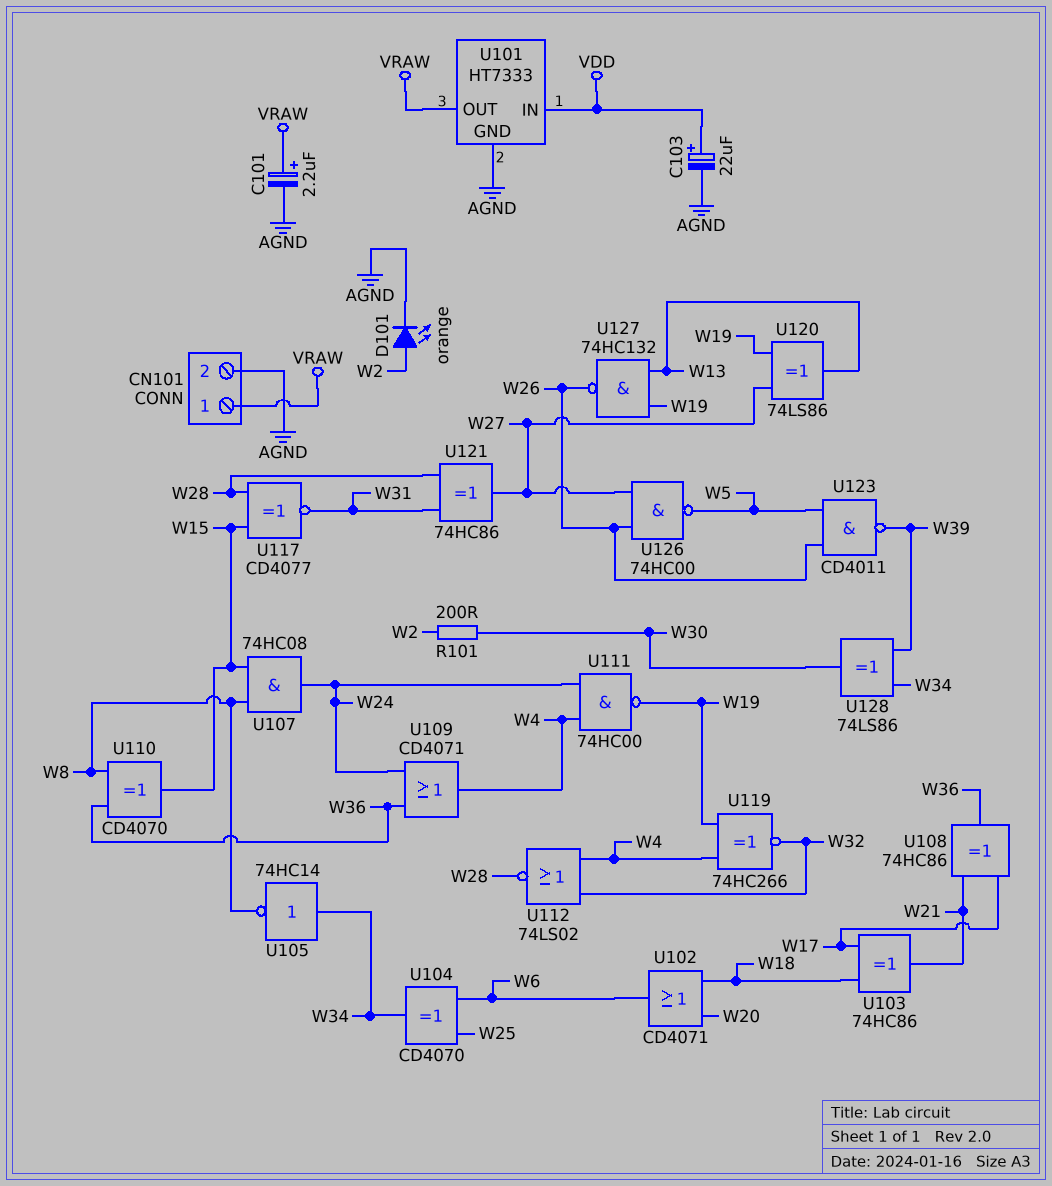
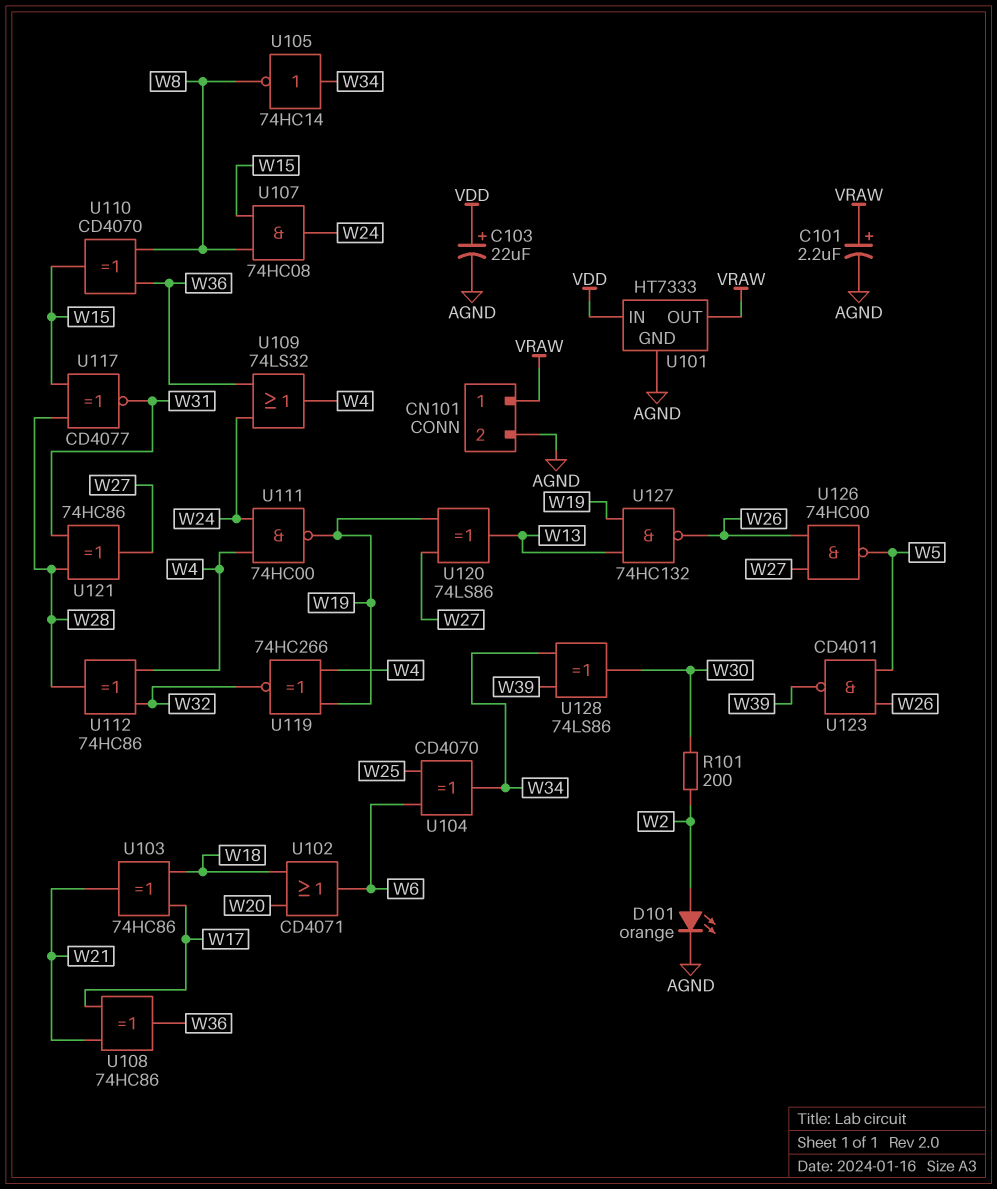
U109: OR CD4071 (in W24, in W36, out W4) -> OR 74LS32 (in W24, in W36, out W4)
U112: NOR 74LS02 (in W4, in W32, out W28) -> XOR 74HC86 (in W4, in W32, out W28)

